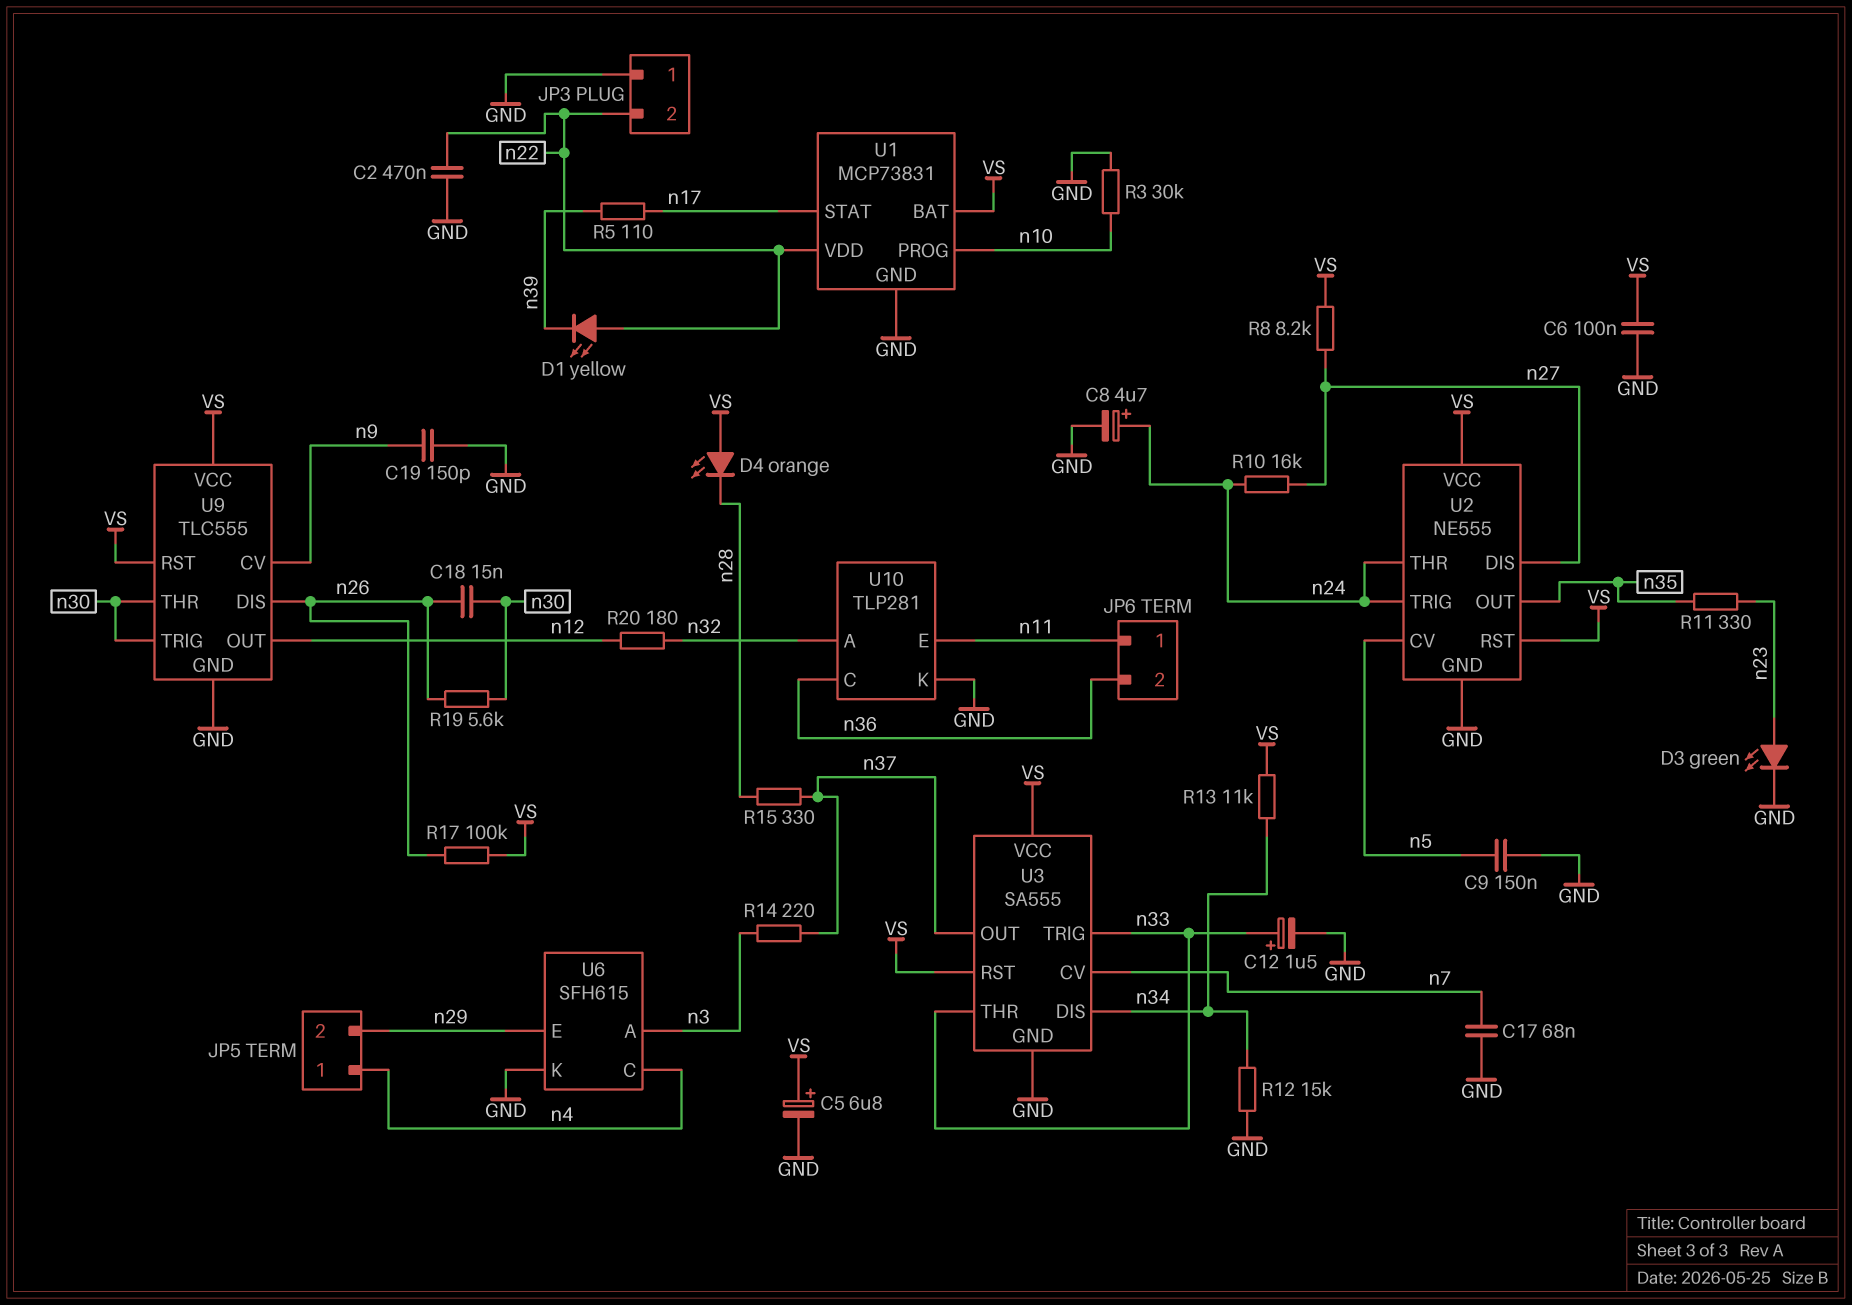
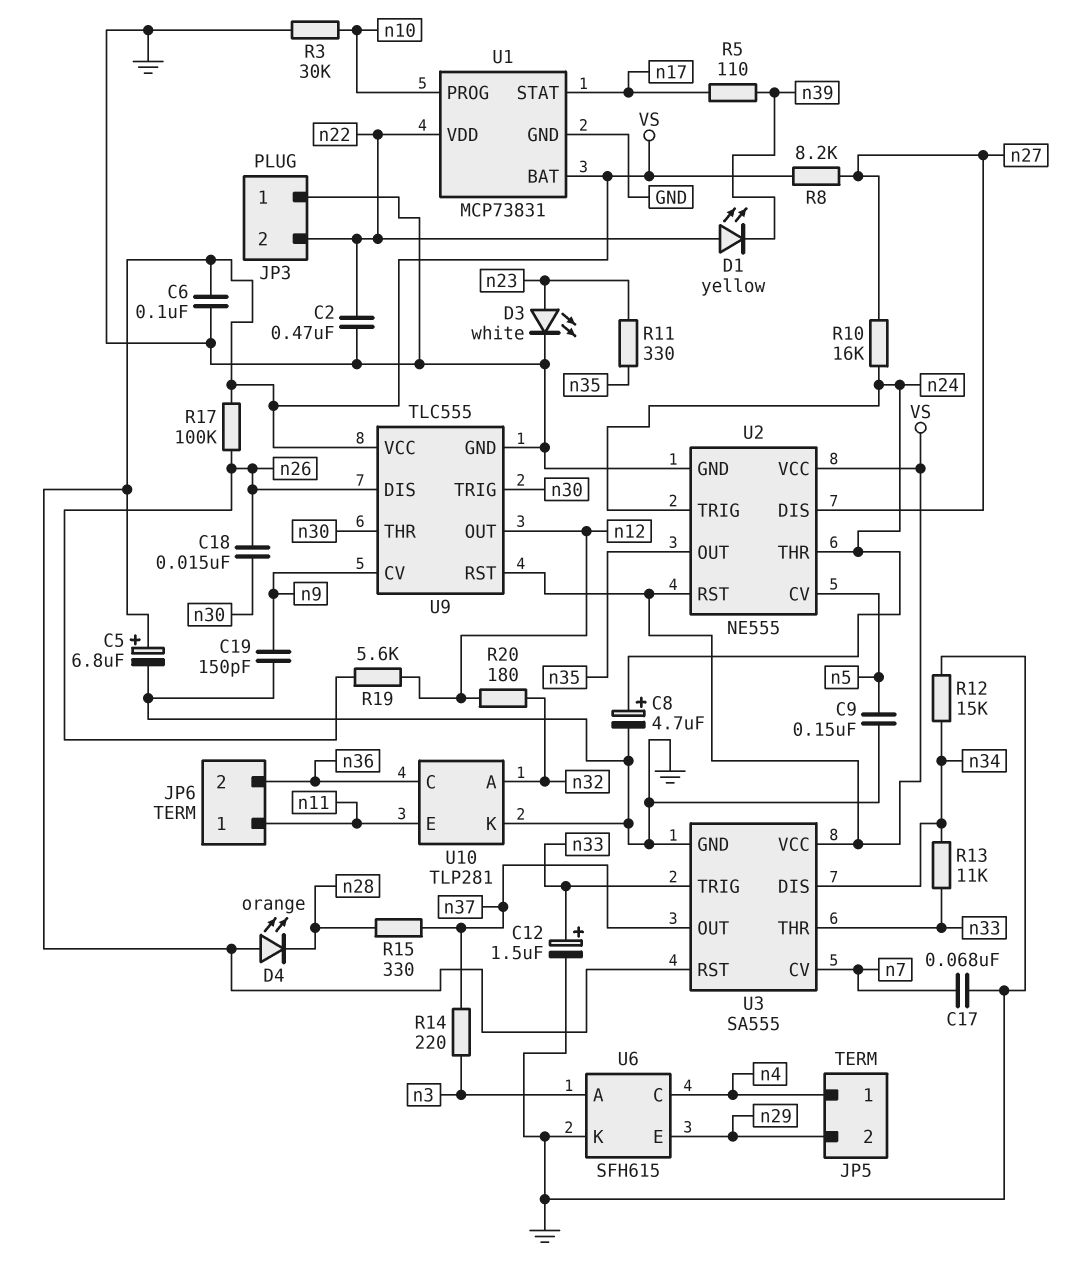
D3: LED green (A n23, K GND) -> LED white (A n23, K GND)
R13: 11k (VS, n34) -> 11k (n33, n34)
R19: 5.6k (n26, n30) -> 5.6k (n12, n26)

